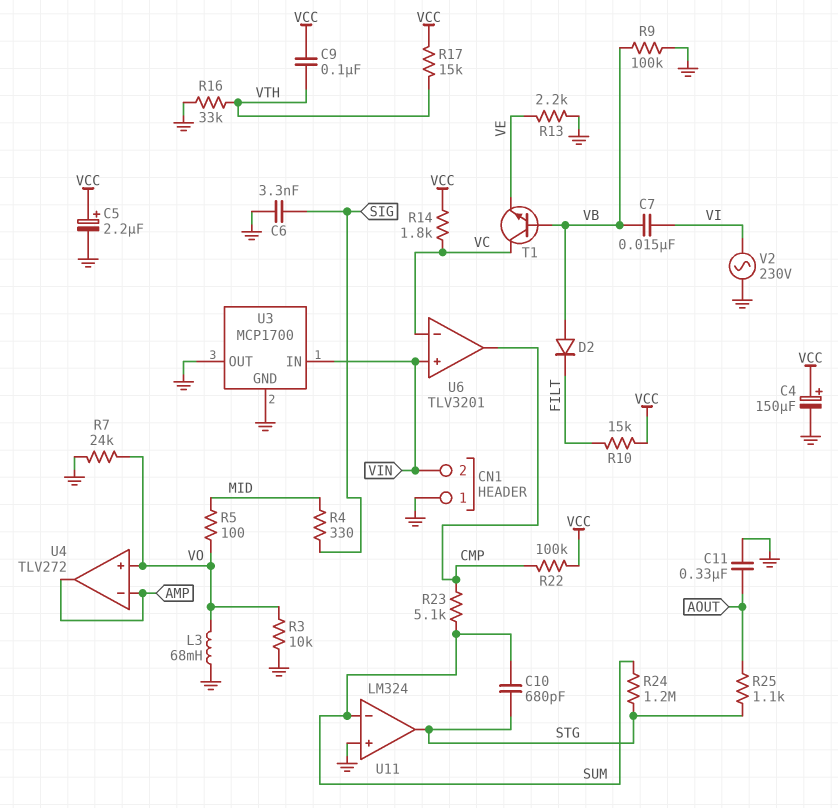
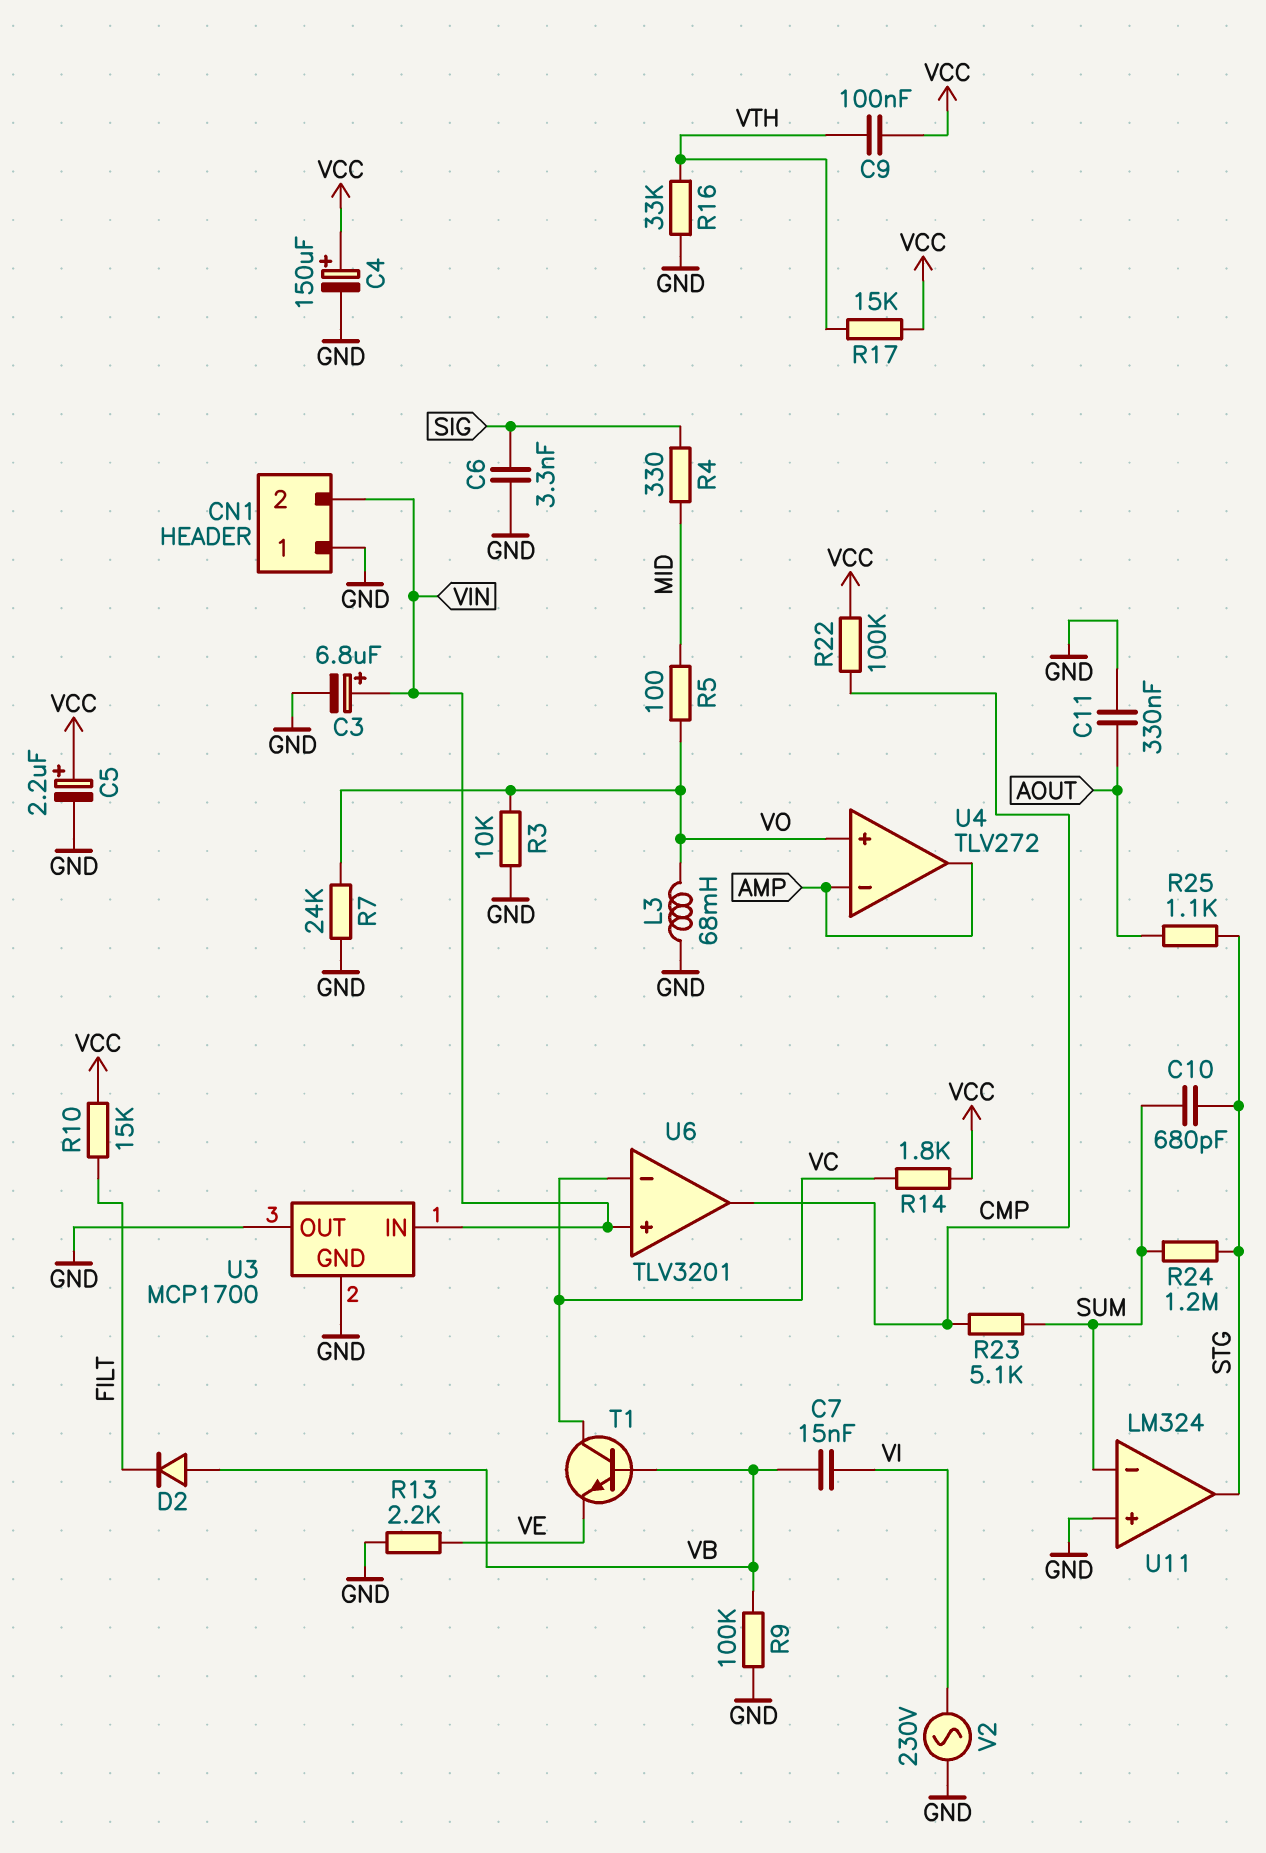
C3: none -> 6.8uF (plus VIN, minus GND)

